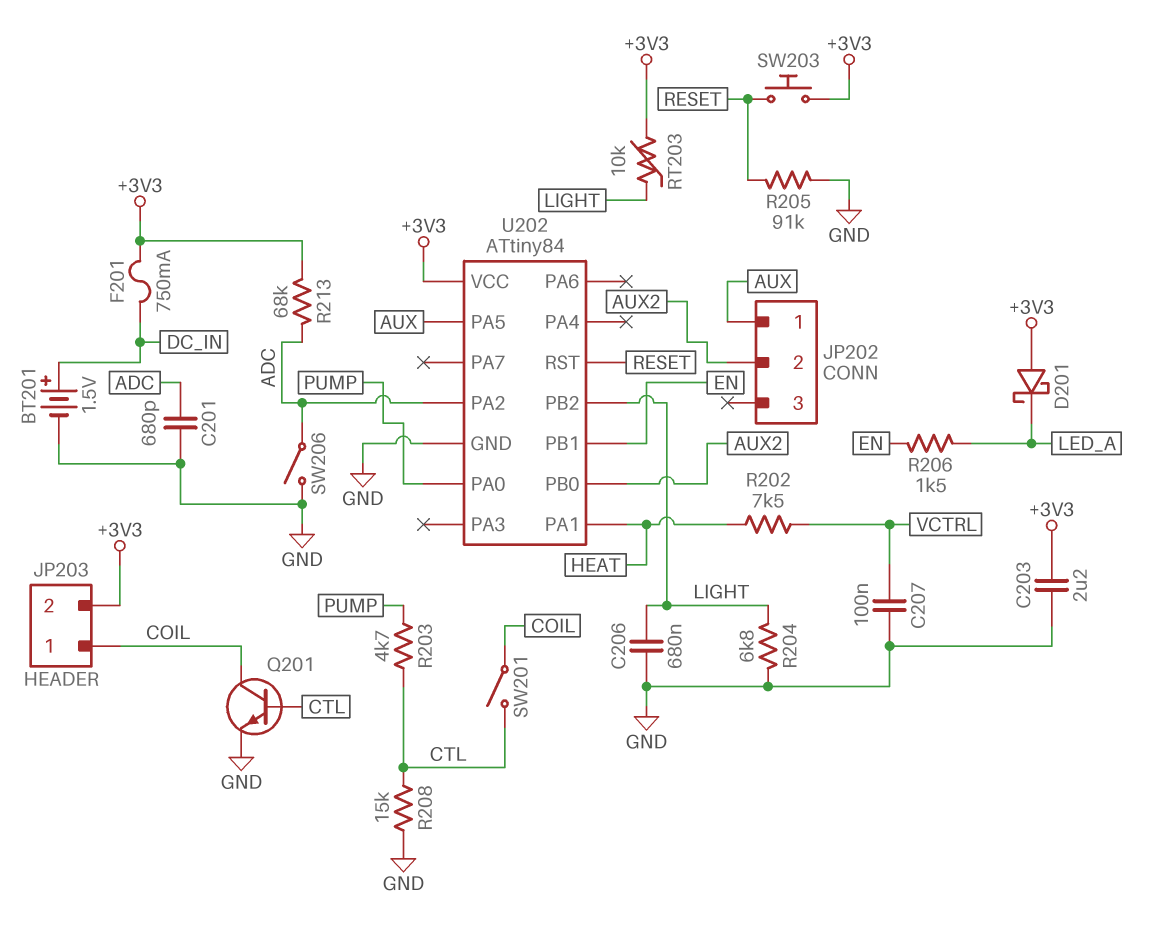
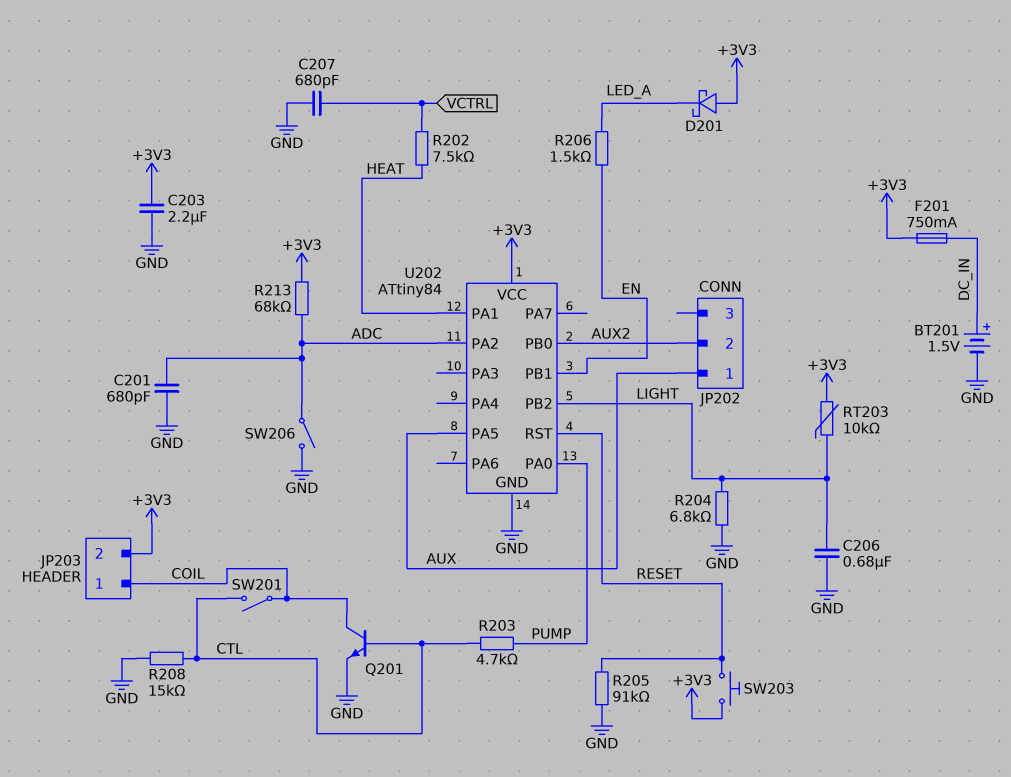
C207: 100nF (GND, VCTRL) -> 680pF (GND, VCTRL)

